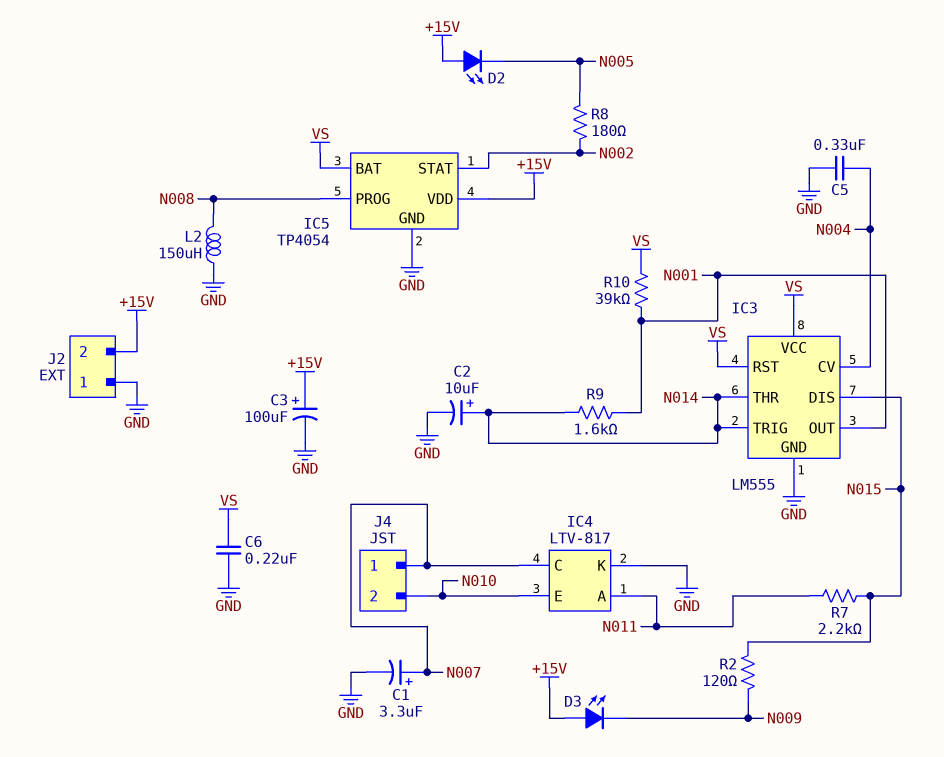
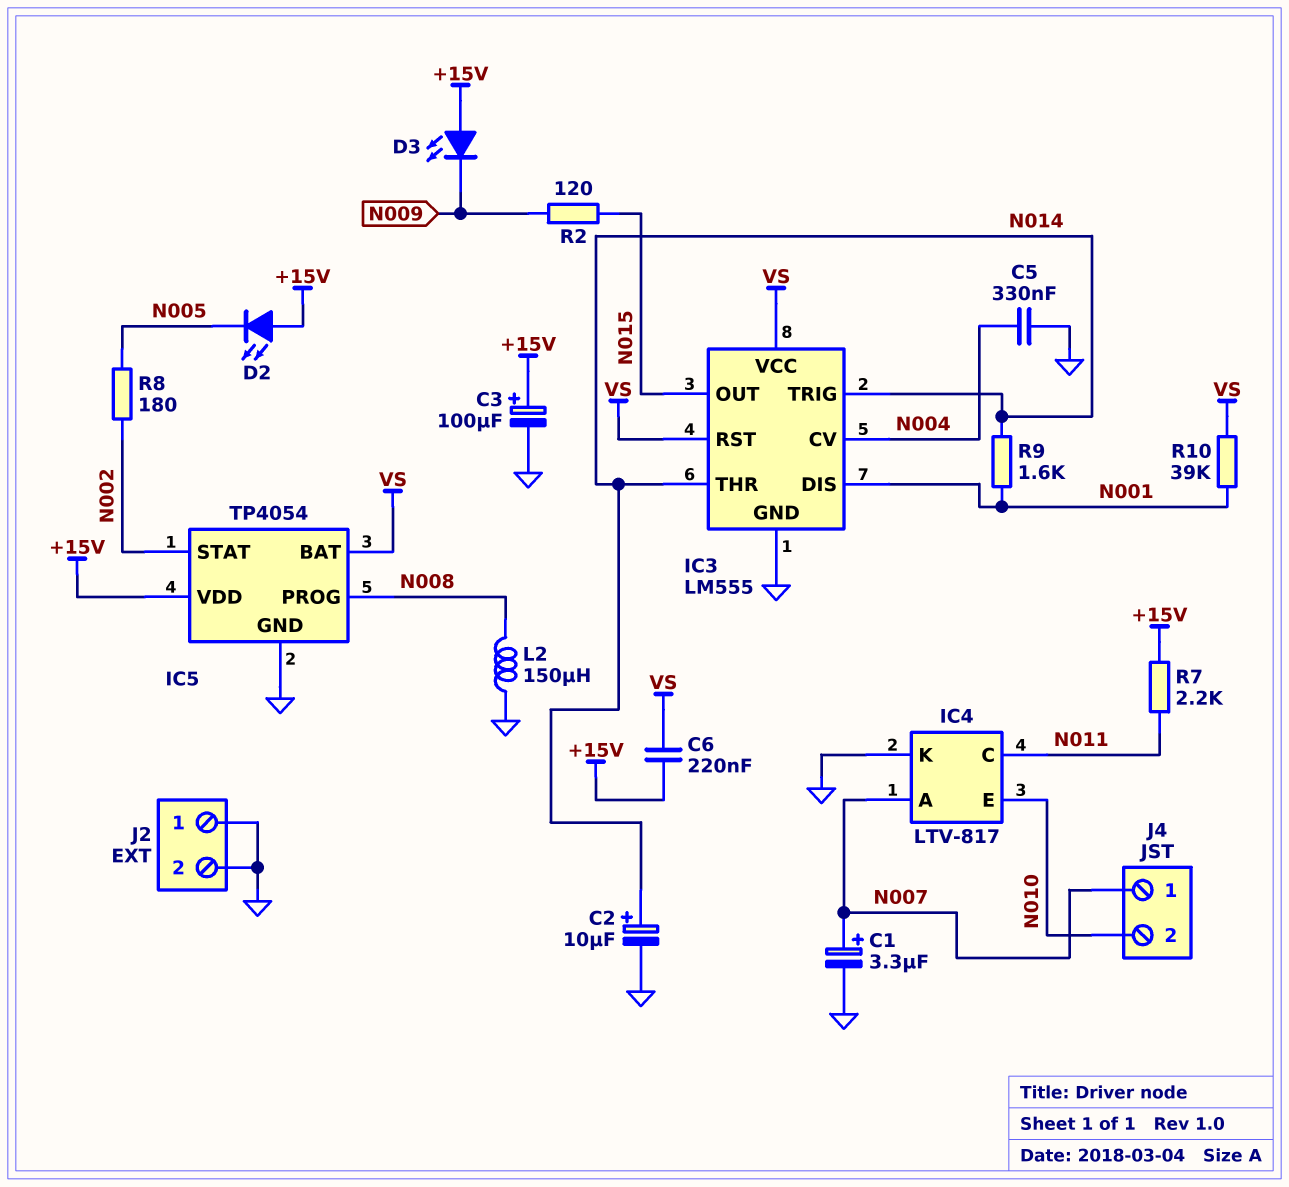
C6: 220nF (GND, VS) -> 220nF (+15V, VS)
IC3 pin DIS: N015 -> N001
IC3 pin OUT: N001 -> N015
IC4 pin A: N011 -> N007
IC4 pin C: N007 -> N011
J2 pin 2: +15V -> GND
R7: 2.2k (N011, N015) -> 2.2k (+15V, N011)

